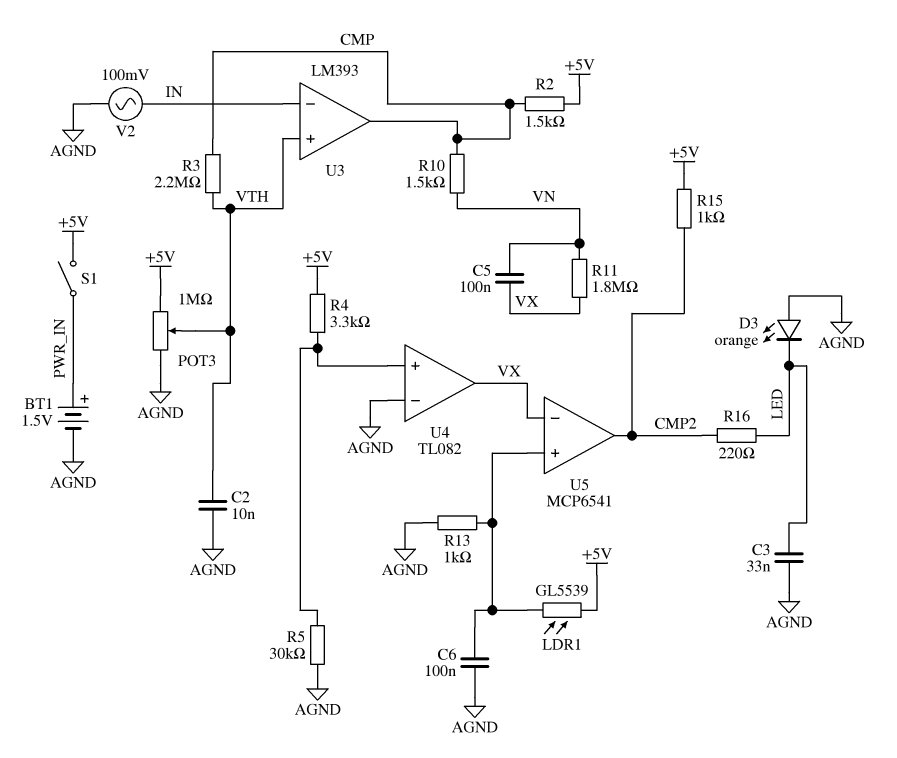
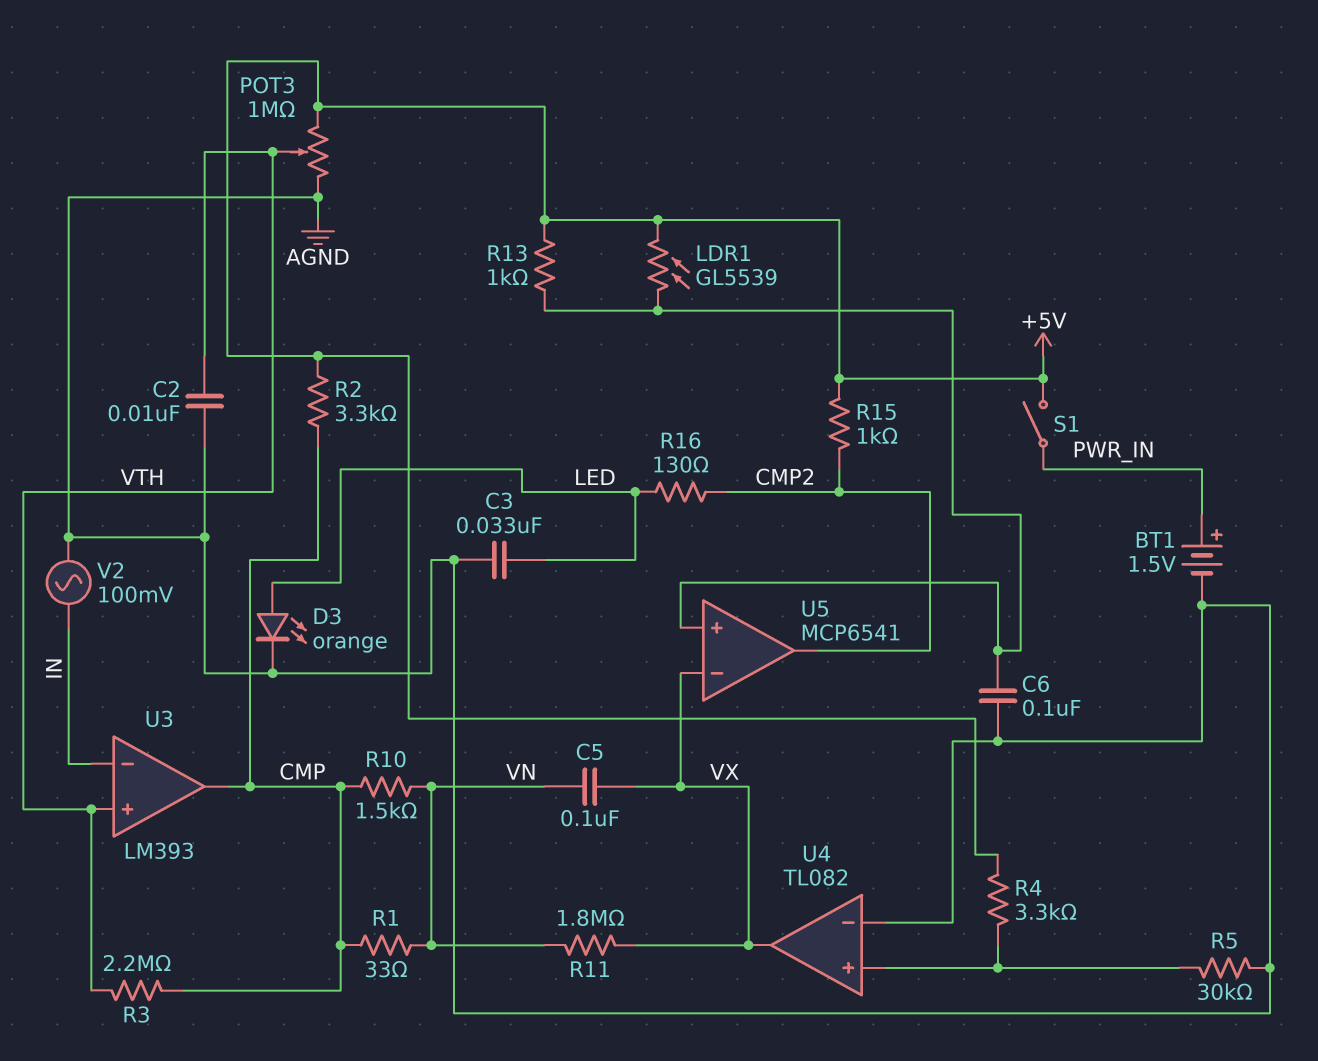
D3: LED orange (A AGND, K LED) -> LED orange (A LED, K AGND)
R1: none -> 33 (CMP, VN)
R2: 1.5k (+5V, CMP) -> 3.3k (+5V, CMP)
R13: 1k (AGND, U5/in+) -> 1k (+5V, U5/in+)
R16: 220 (CMP2, LED) -> 130 (CMP2, LED)

